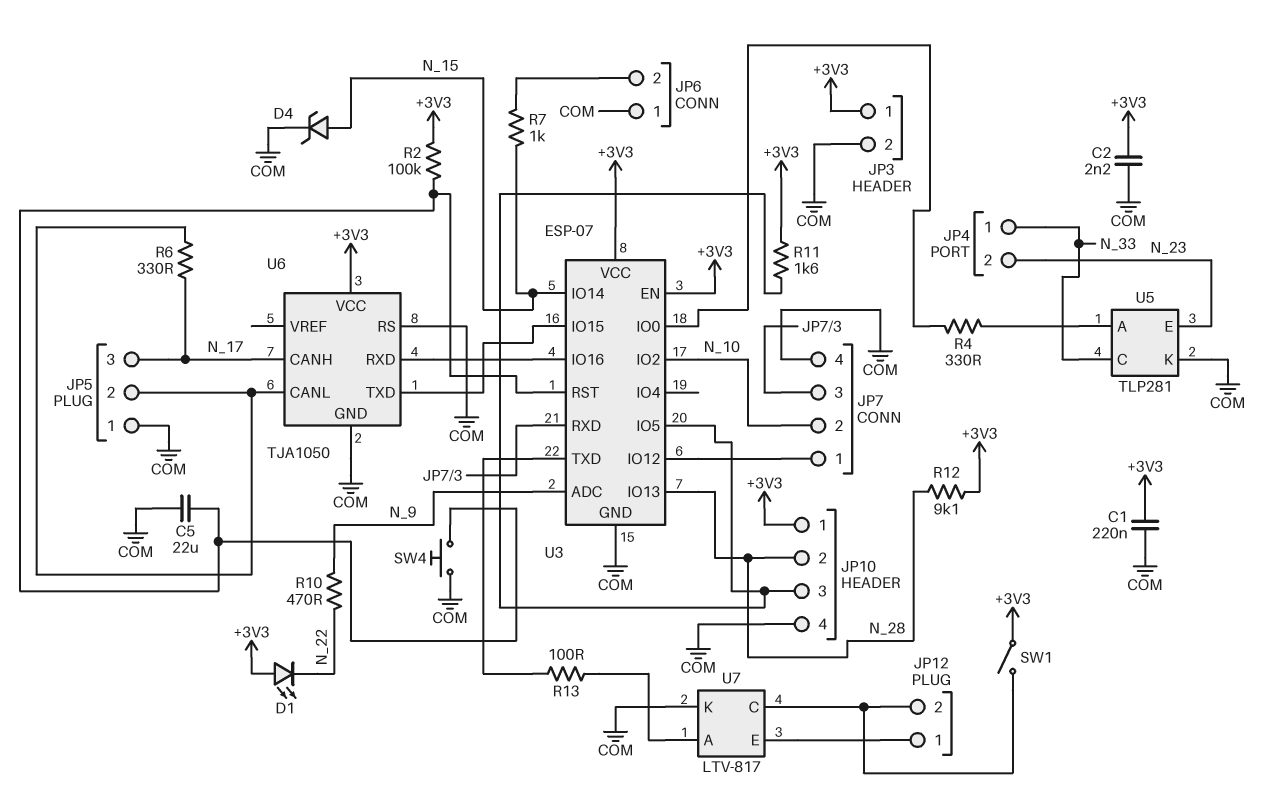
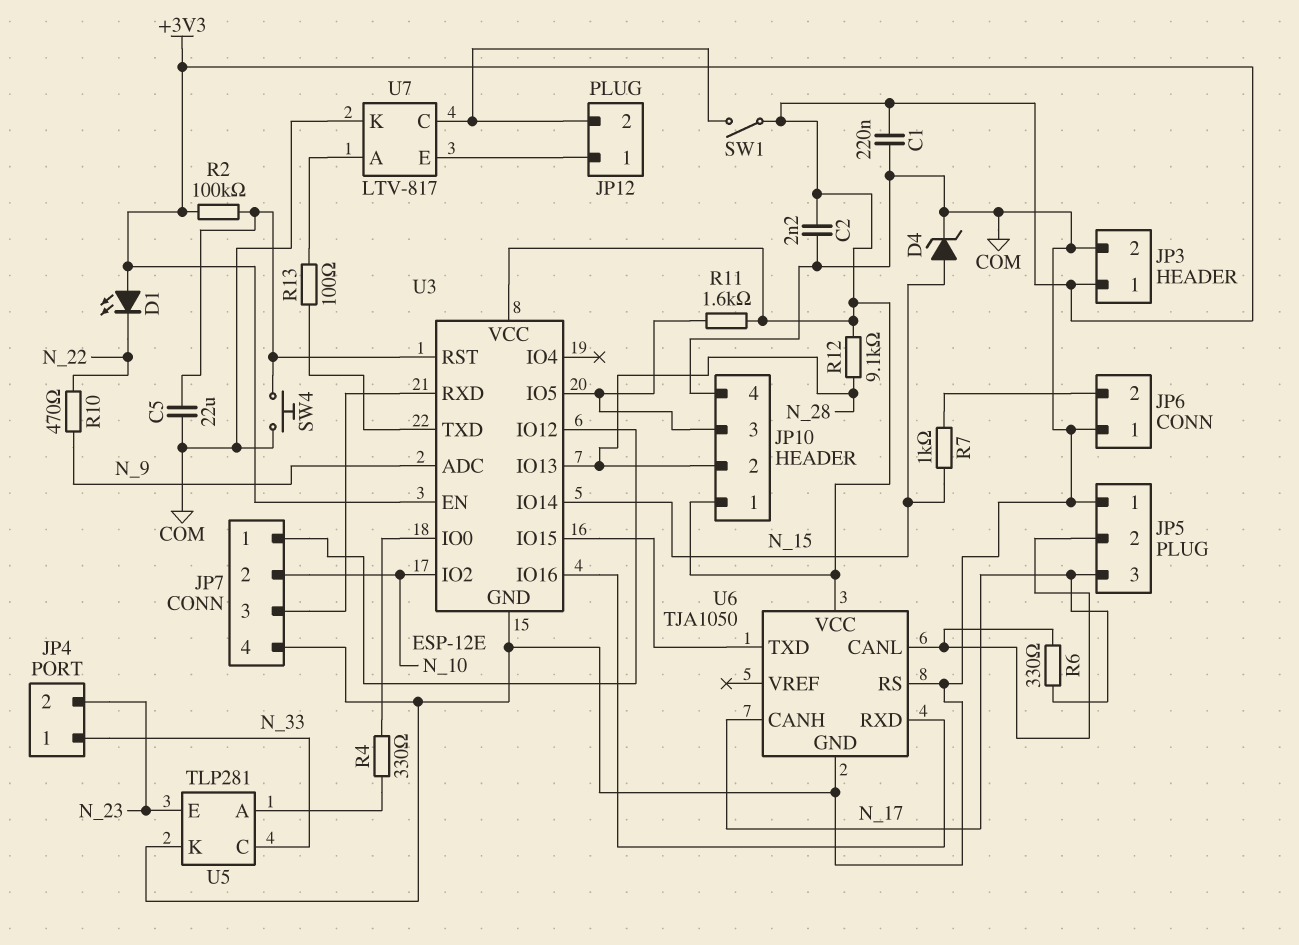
U3: ESP-07 -> ESP-12E

